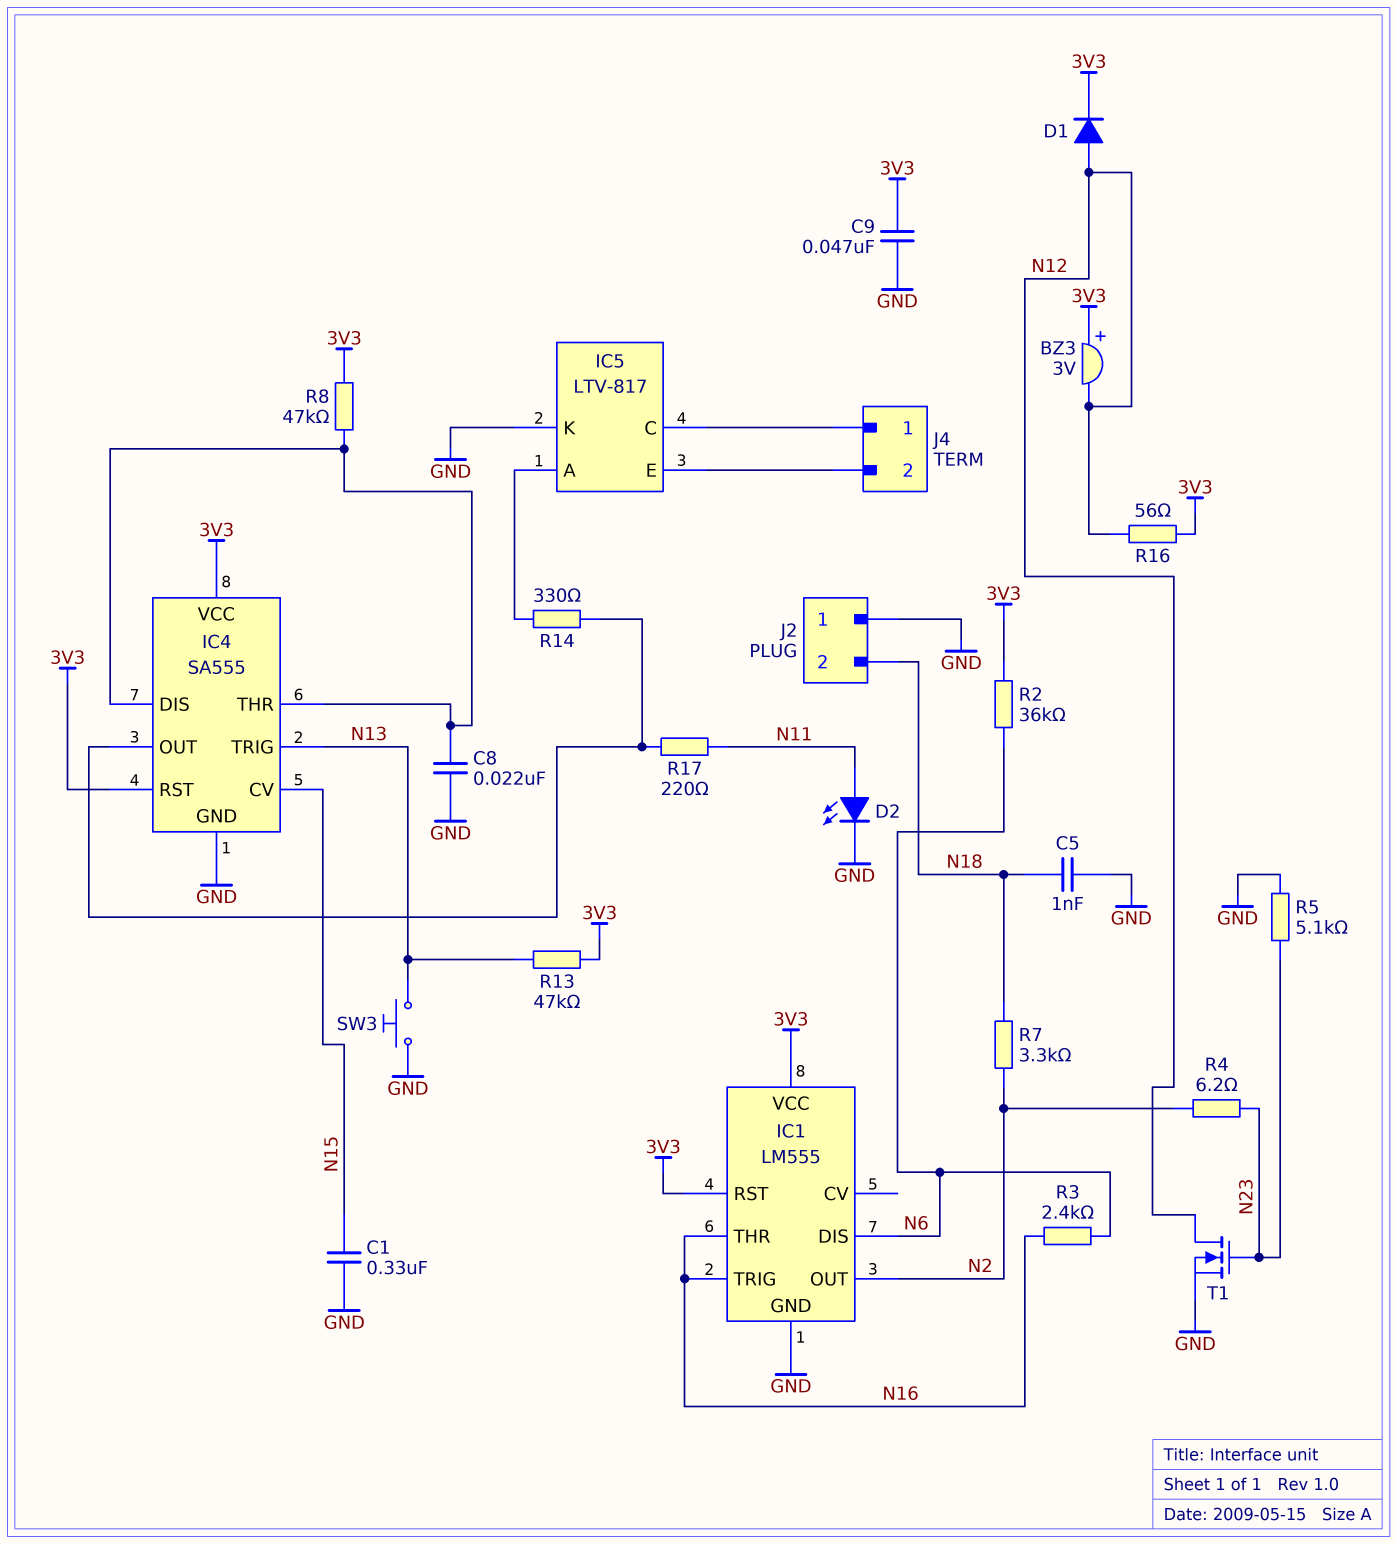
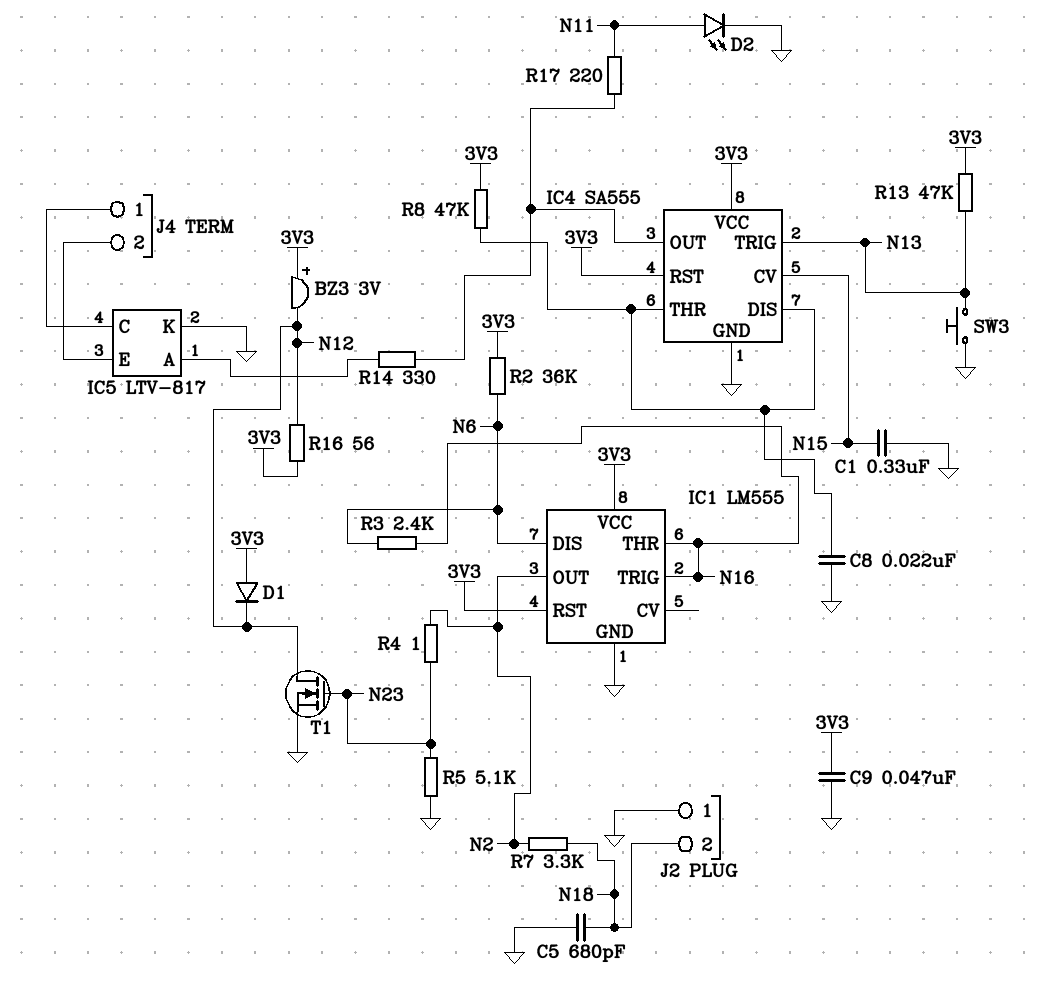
C5: 1nF (GND, N18) -> 680pF (GND, N18)
D1: diode (A N12, K 3V3) -> diode (A 3V3, K N12)
R4: 6.2 (N2, N23) -> 1 (N2, N23)

